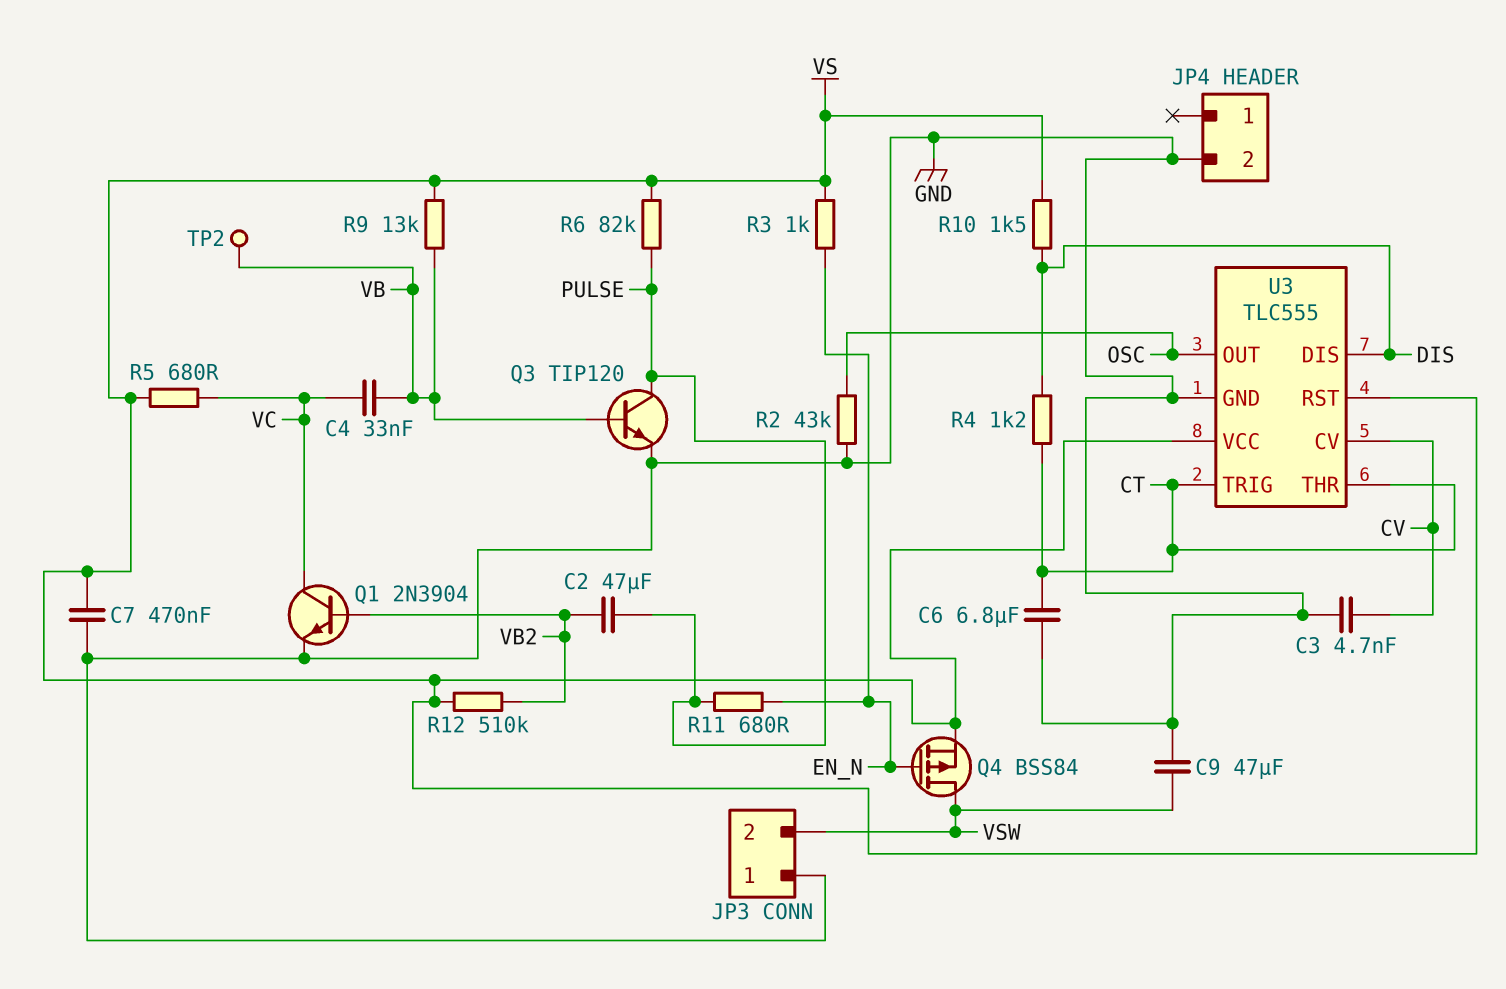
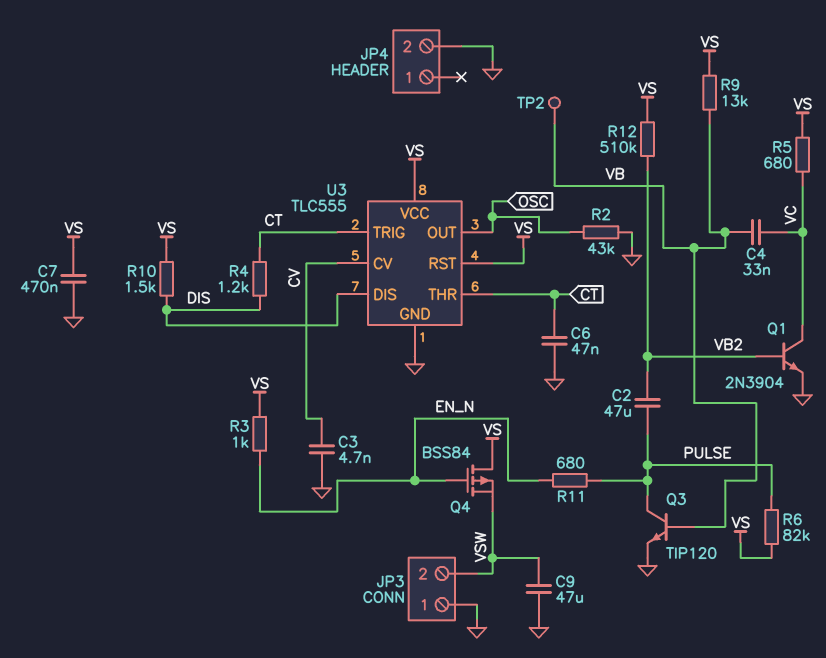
C6: 6.8uF (CT, GND) -> 47nF (CT, GND)
Q4: PMOS BSS84 (G EN_N, D VSW, S VS) -> PMOS BSS84 (G EN_N, D VS, S VSW)

